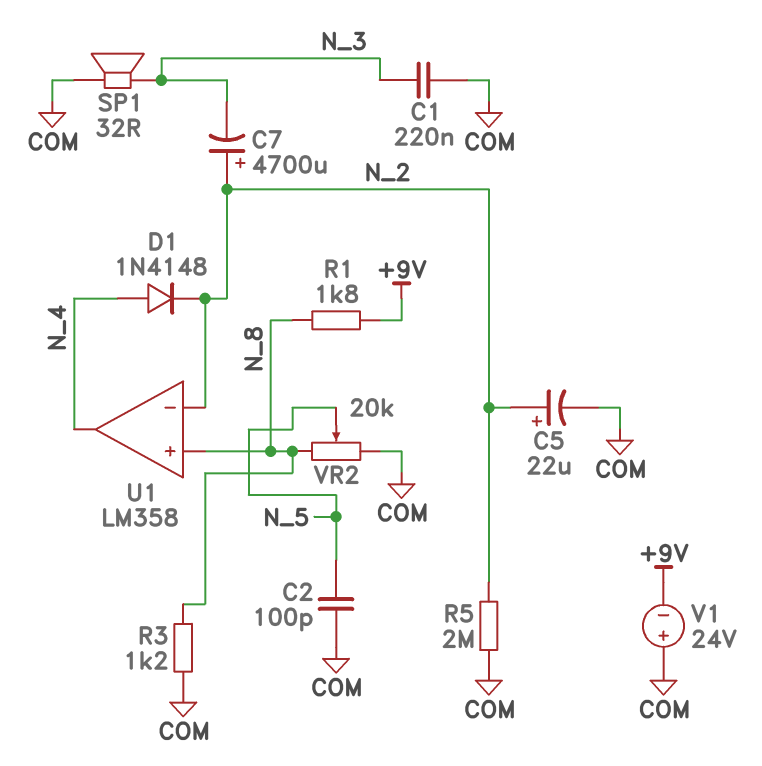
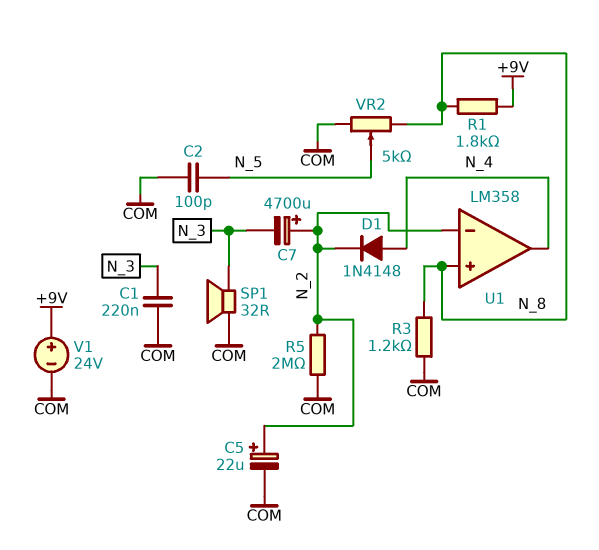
V1: 24V (plus COM, minus +9V) -> 24V (plus +9V, minus COM)
VR2: 20k (COM, N_8, wiper N_5) -> 5k (COM, N_8, wiper N_5)

